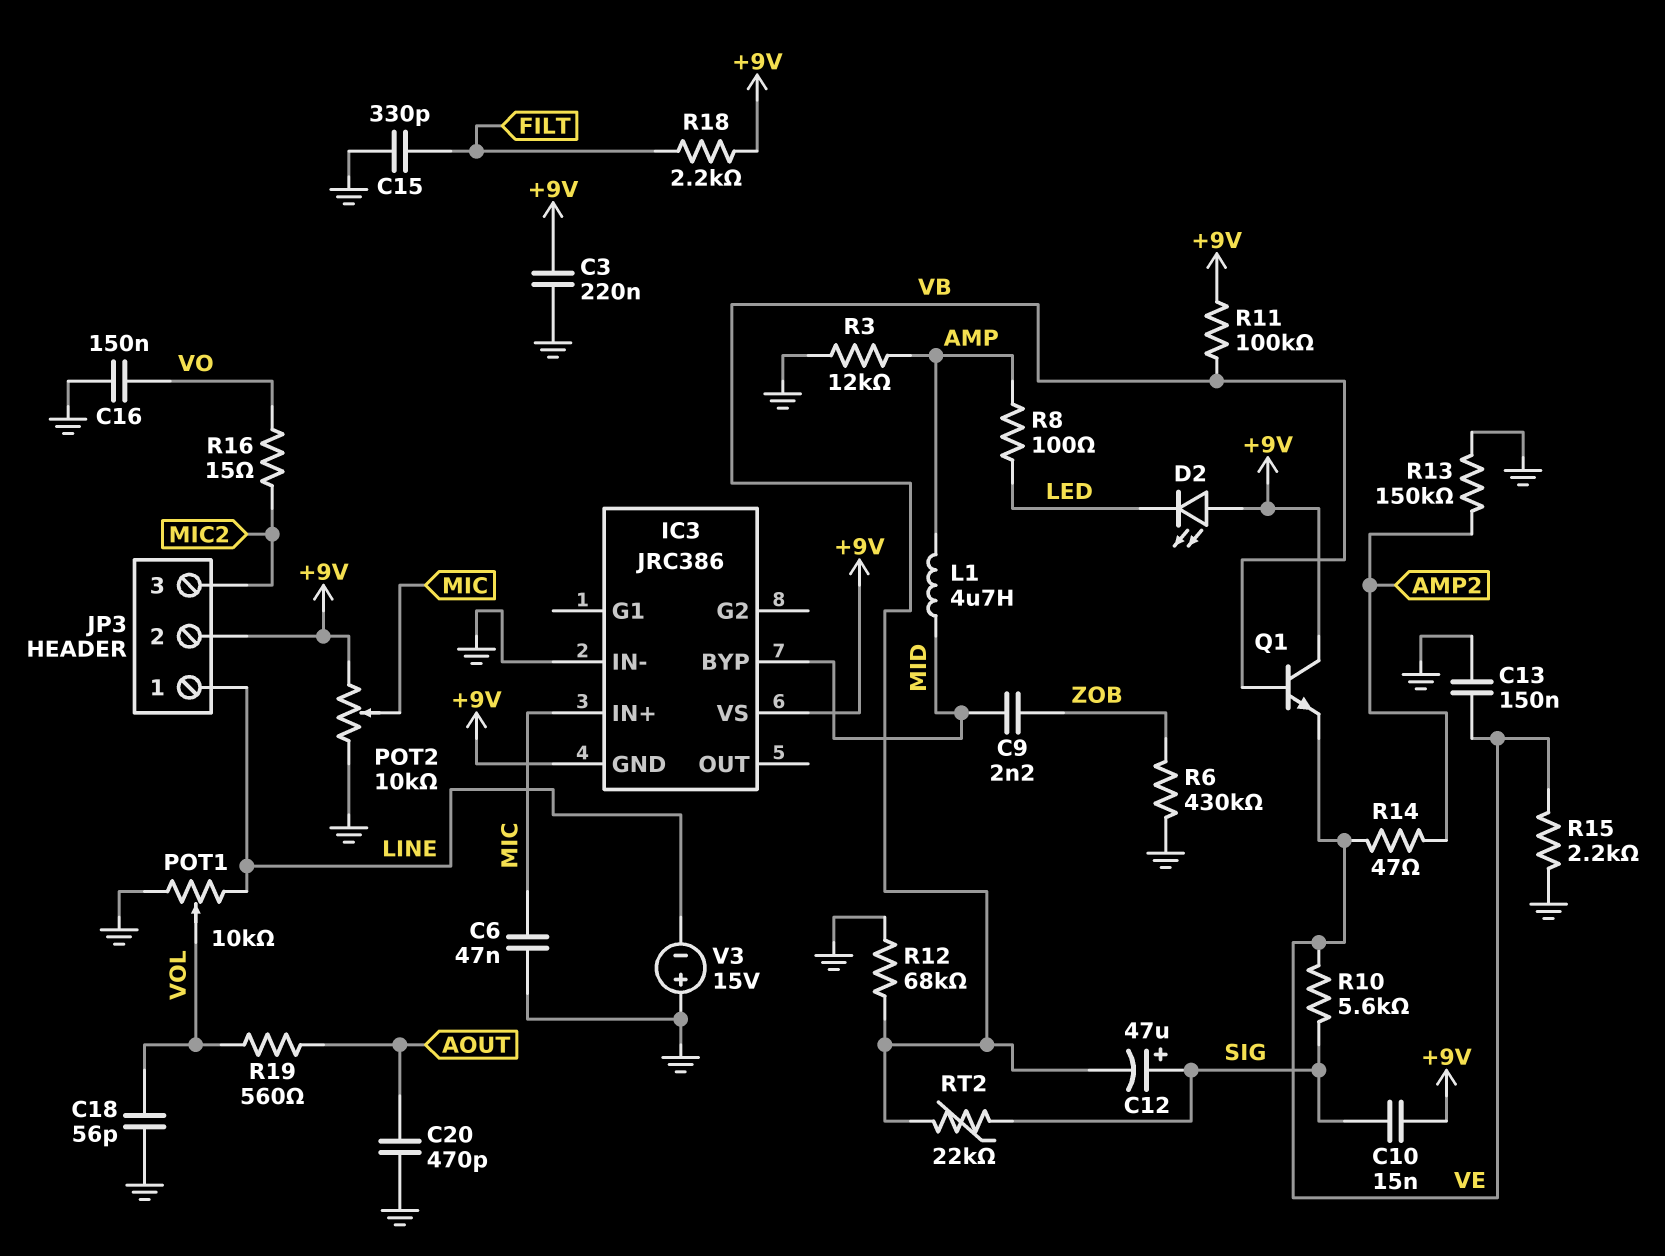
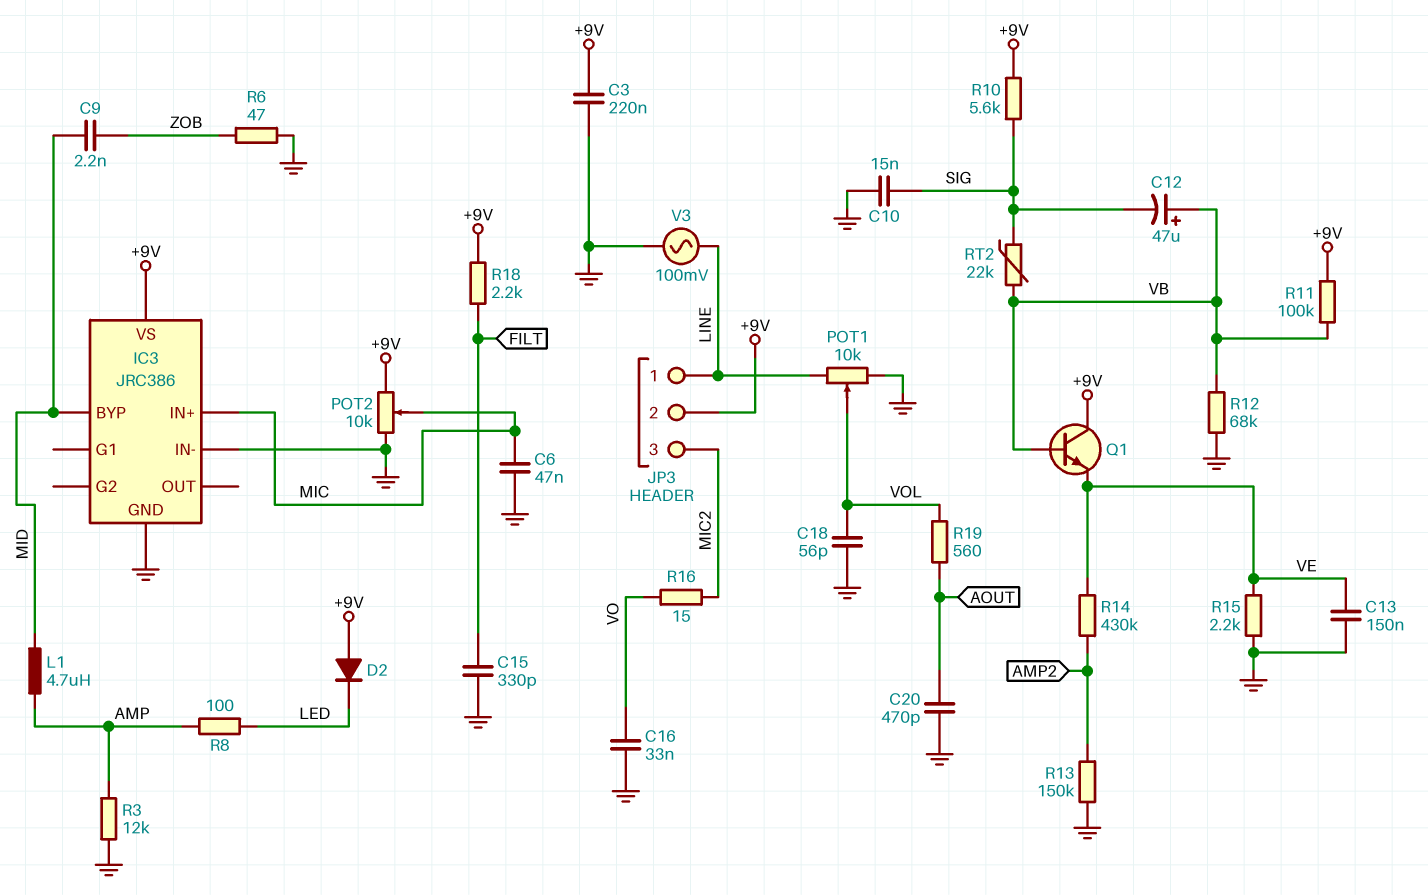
C10: 15nF (+9V, SIG) -> 15nF (GND, SIG)
C12: 47uF (plus SIG, minus VB) -> 47uF (plus VB, minus SIG)
C16: 150nF (GND, VO) -> 33nF (GND, VO)
D2: LED (A +9V, K LED) -> diode (A +9V, K LED)
IC3 pin GND: +9V -> GND
R6: 430k (GND, ZOB) -> 47 (GND, ZOB)
R10: 5.6k (SIG, VE) -> 5.6k (+9V, SIG)
R14: 47 (AMP2, VE) -> 430k (AMP2, VE)
V3: 15V (plus GND, minus LINE) -> AC 100mV (GND, LINE)

